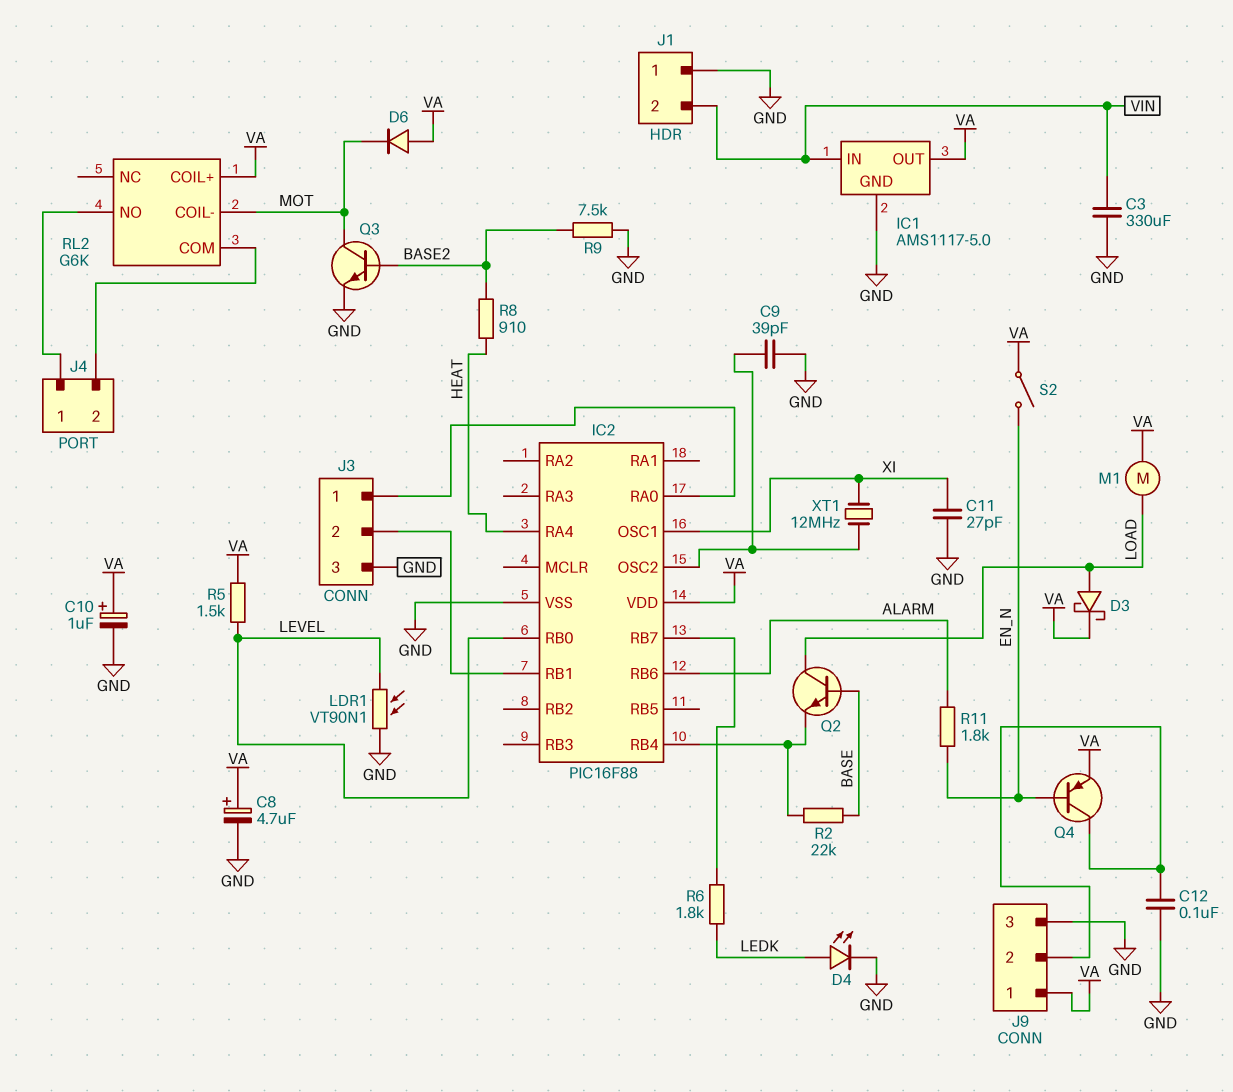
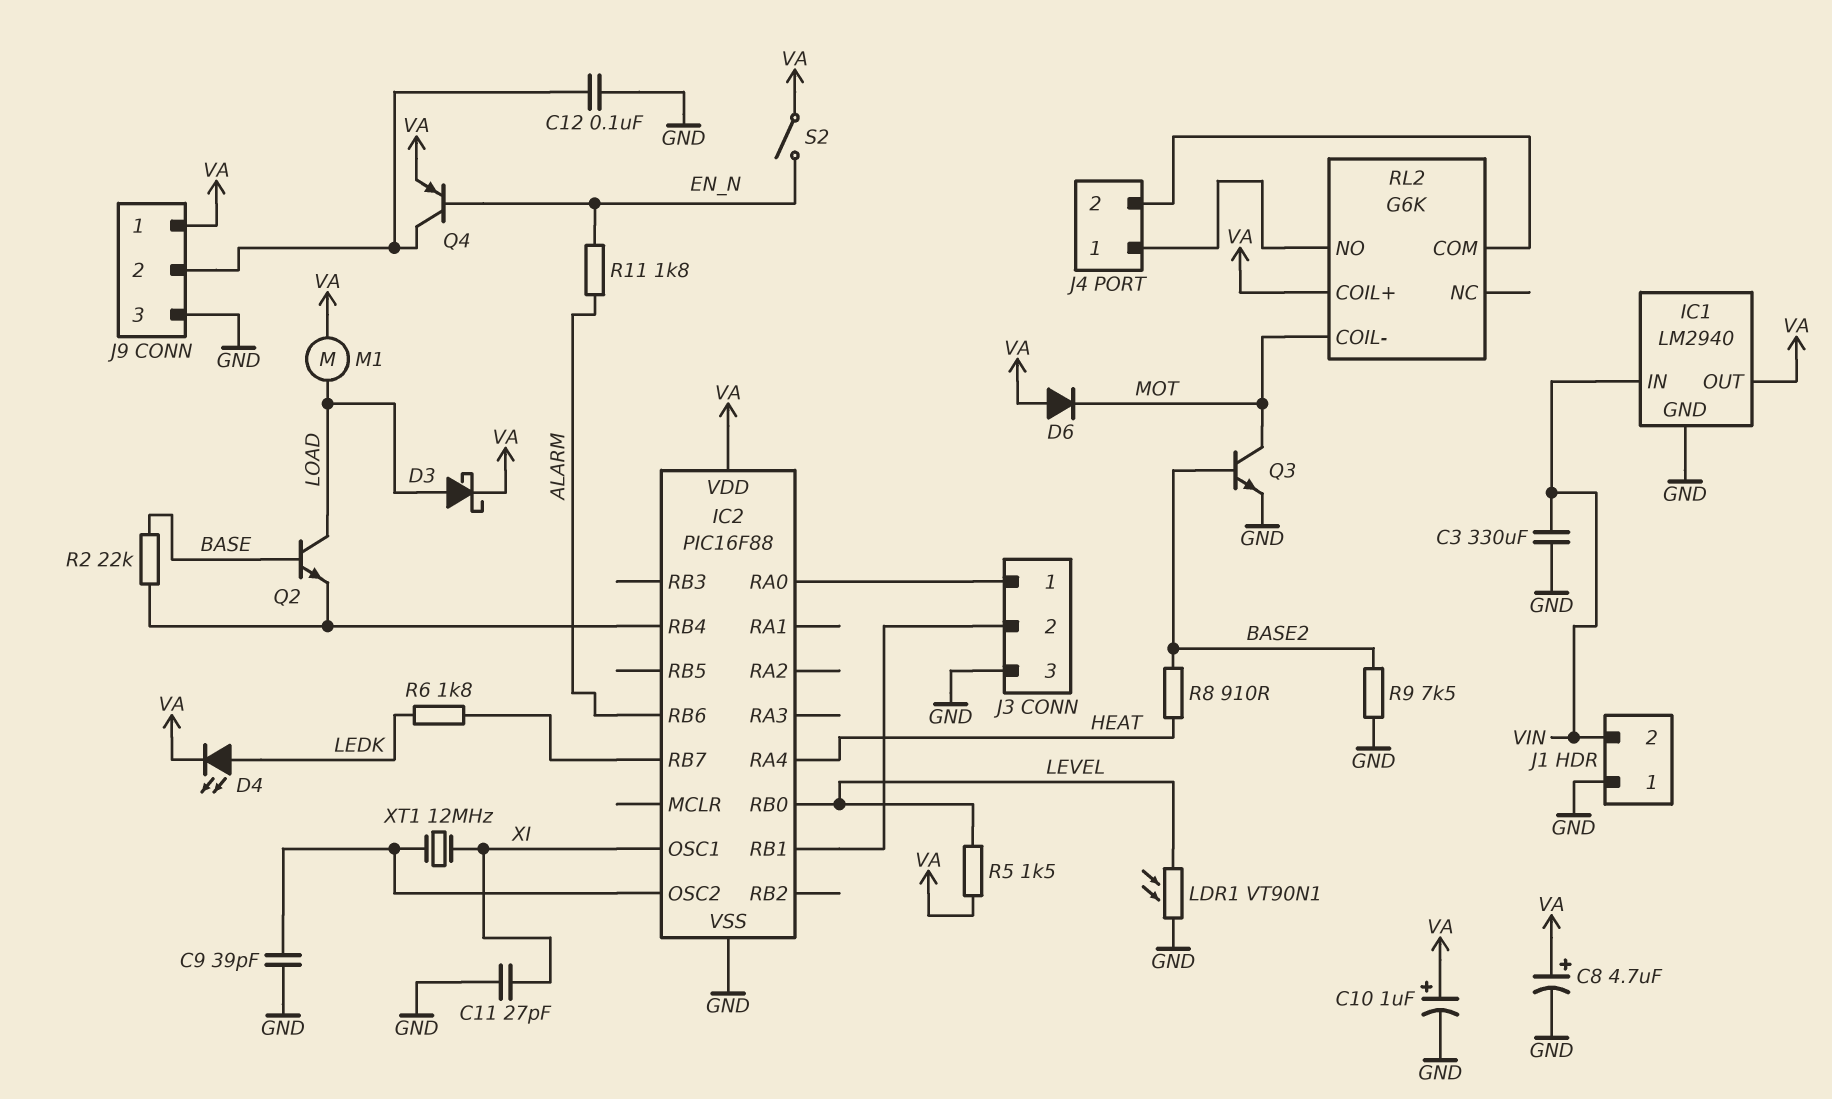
D4: LED (A LEDK, K GND) -> LED (A LEDK, K VA)
IC1: AMS1117-5.0 -> LM2940

